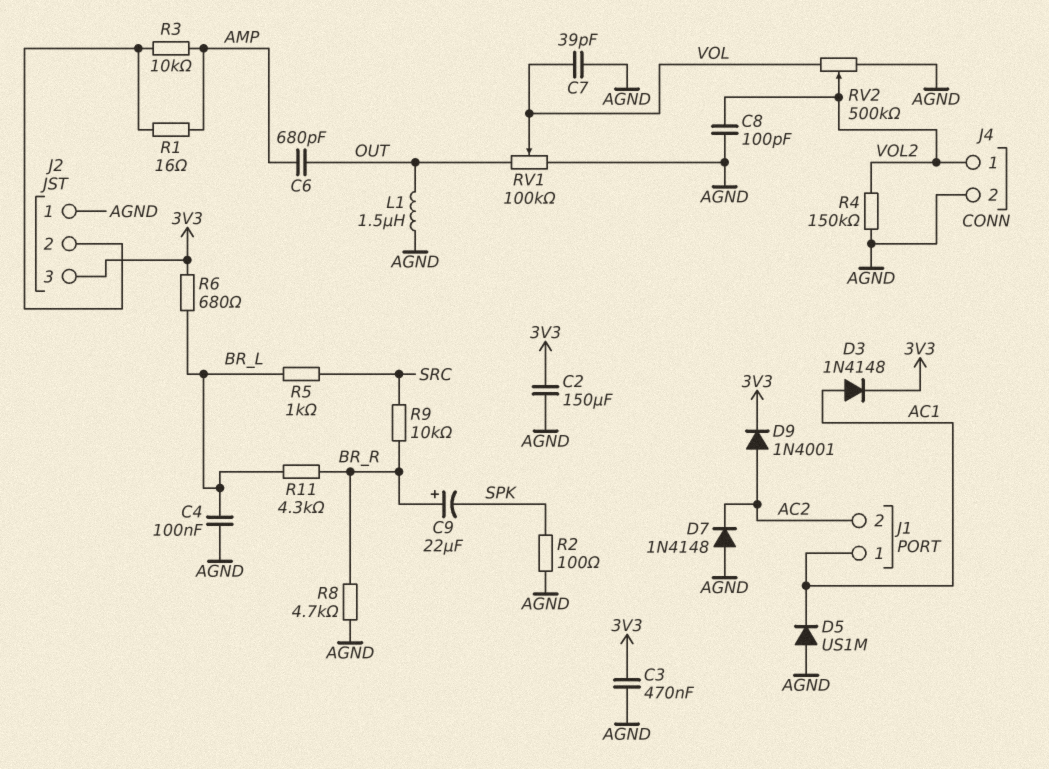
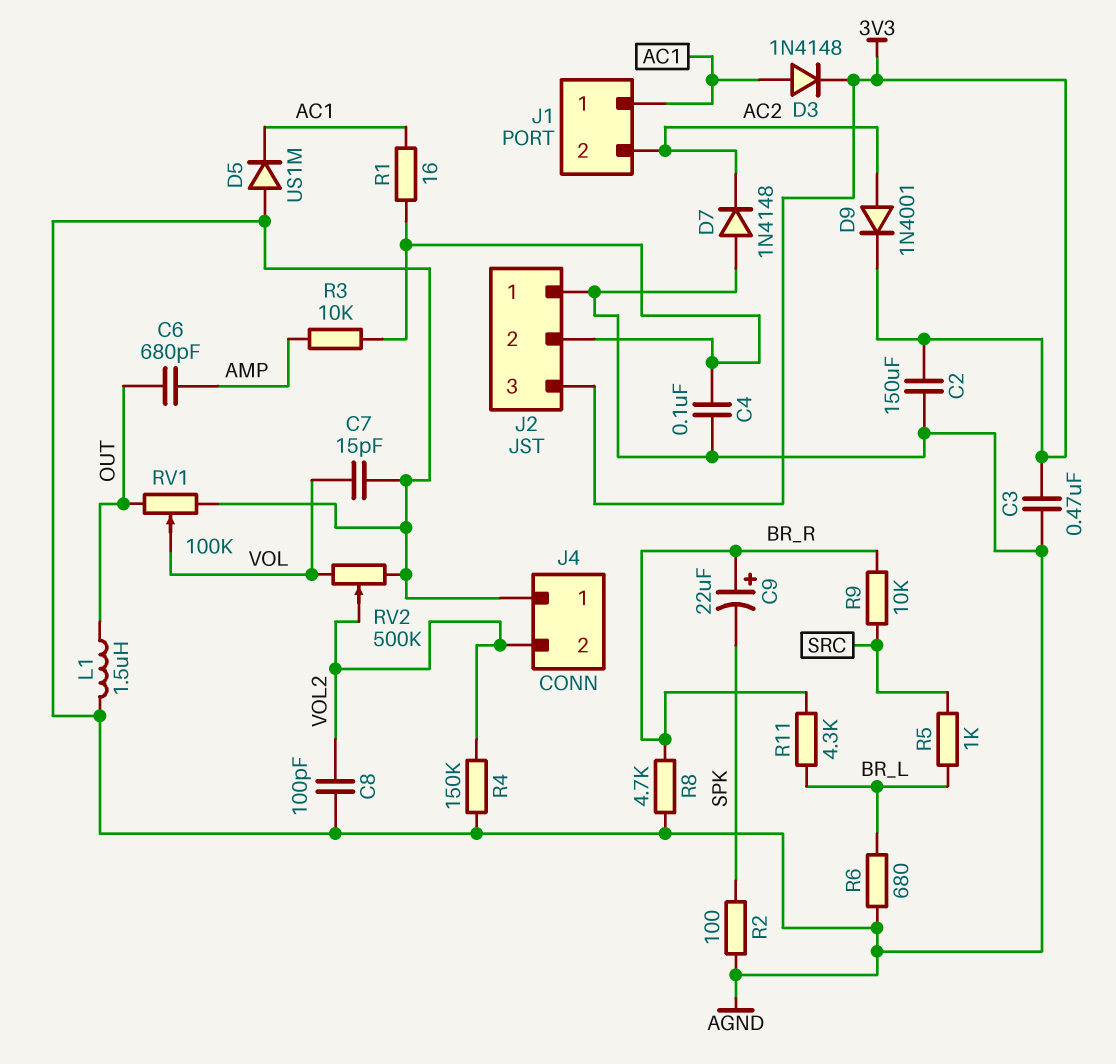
C4: 100nF (AGND, BR_L) -> 100nF (AGND, J2/2)
C7: 39pF (AGND, VOL) -> 15pF (AGND, VOL)
J4 pin 1: VOL2 -> AGND
J4 pin 2: AGND -> VOL2
R1: 16 (AMP, J2/2) -> 16 (AC1, J2/2)
R6: 680 (3V3, BR_L) -> 680 (AGND, BR_L)

